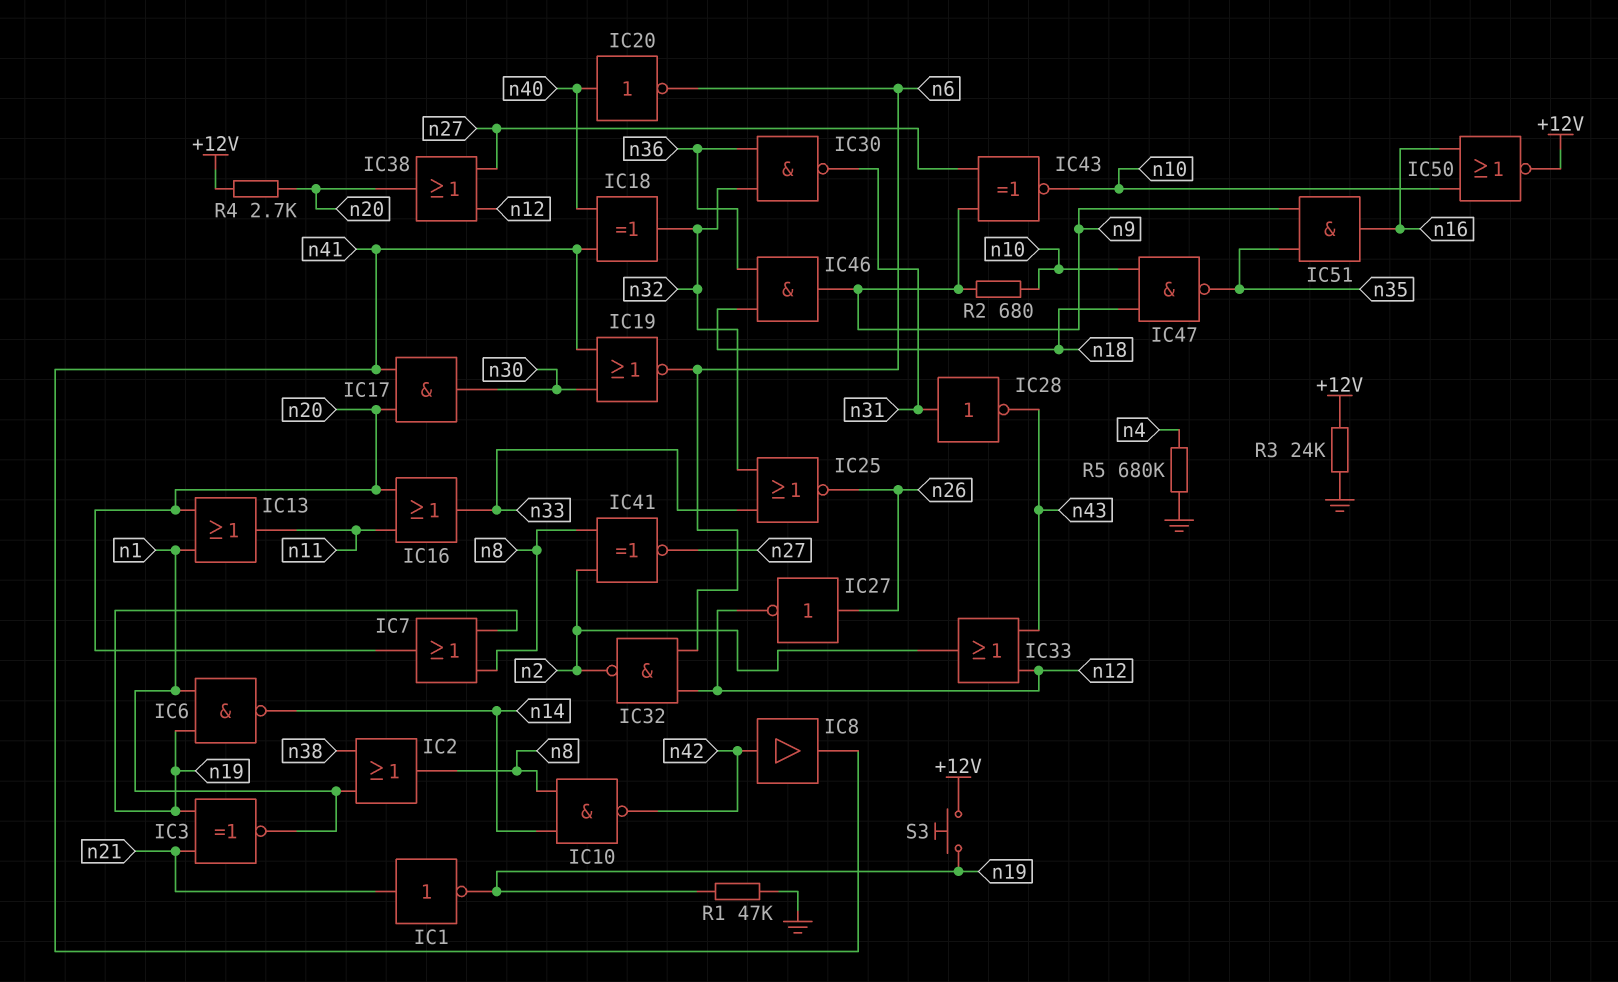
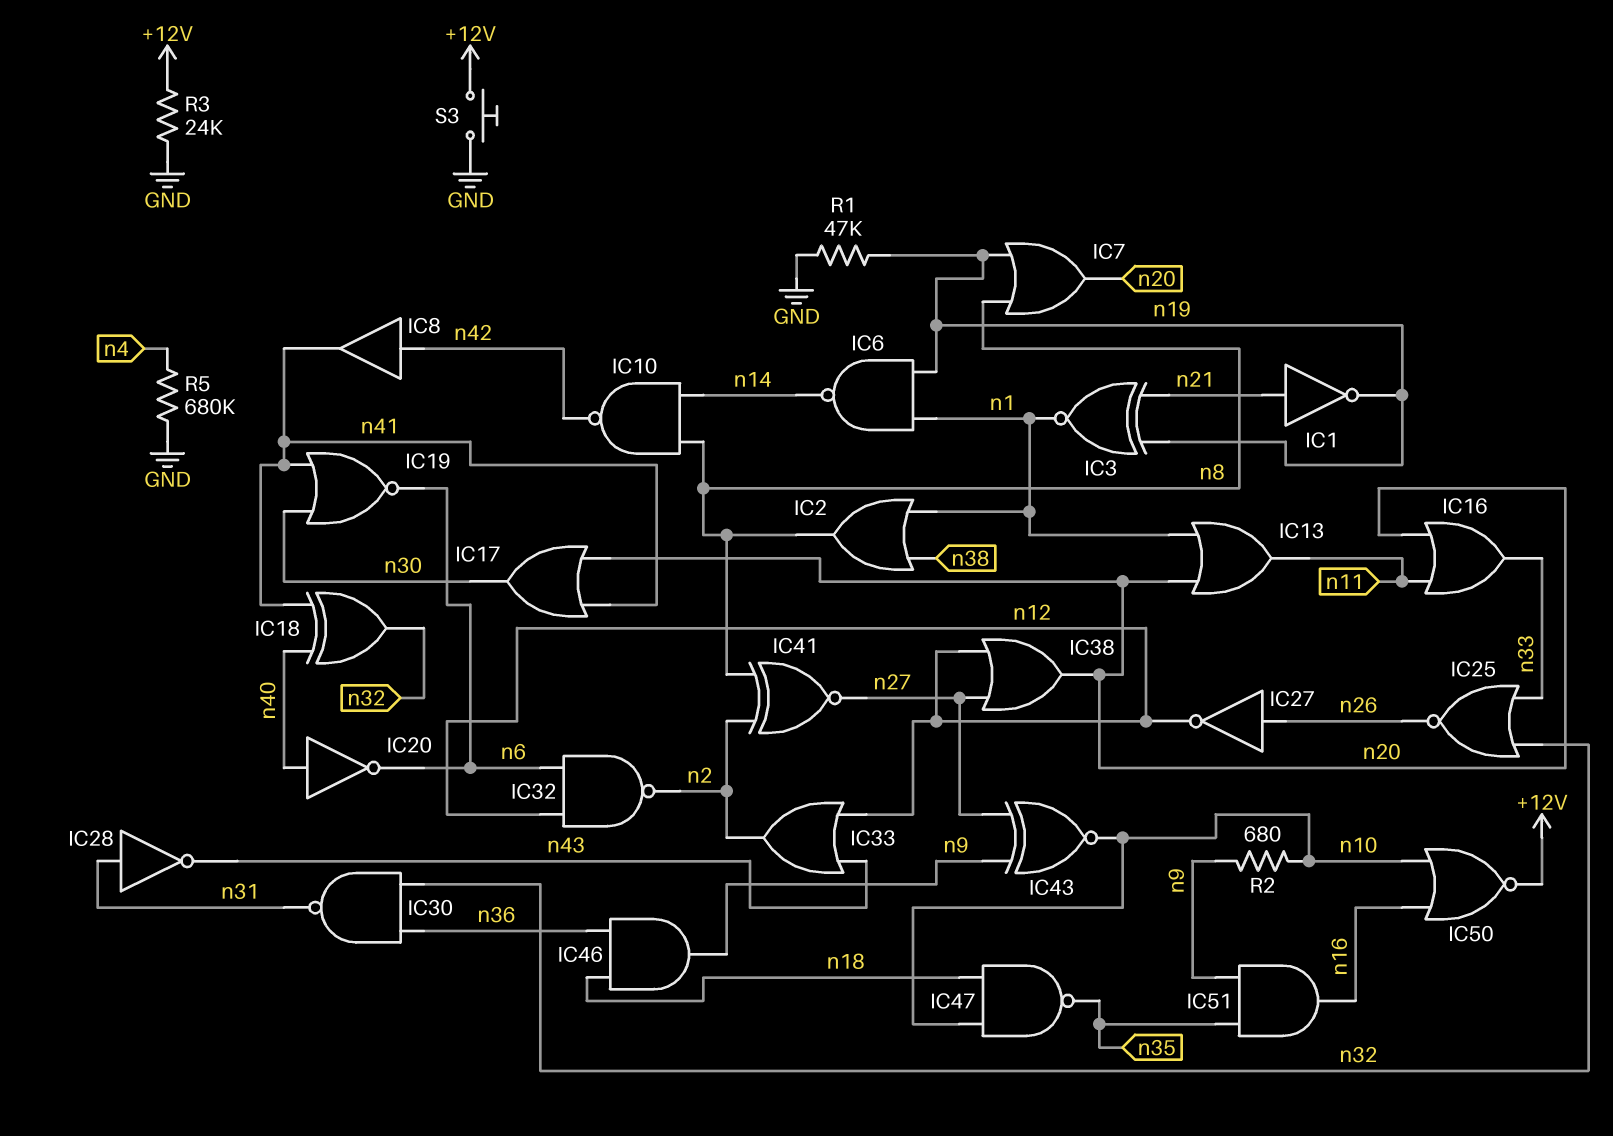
IC17: AND (in n20, in n41, out n30) -> OR (in n20, in n41, out n30)
R4: 2.7k (+12V, n20) -> none
S3: button (+12V, n19) -> button (+12V, GND)

